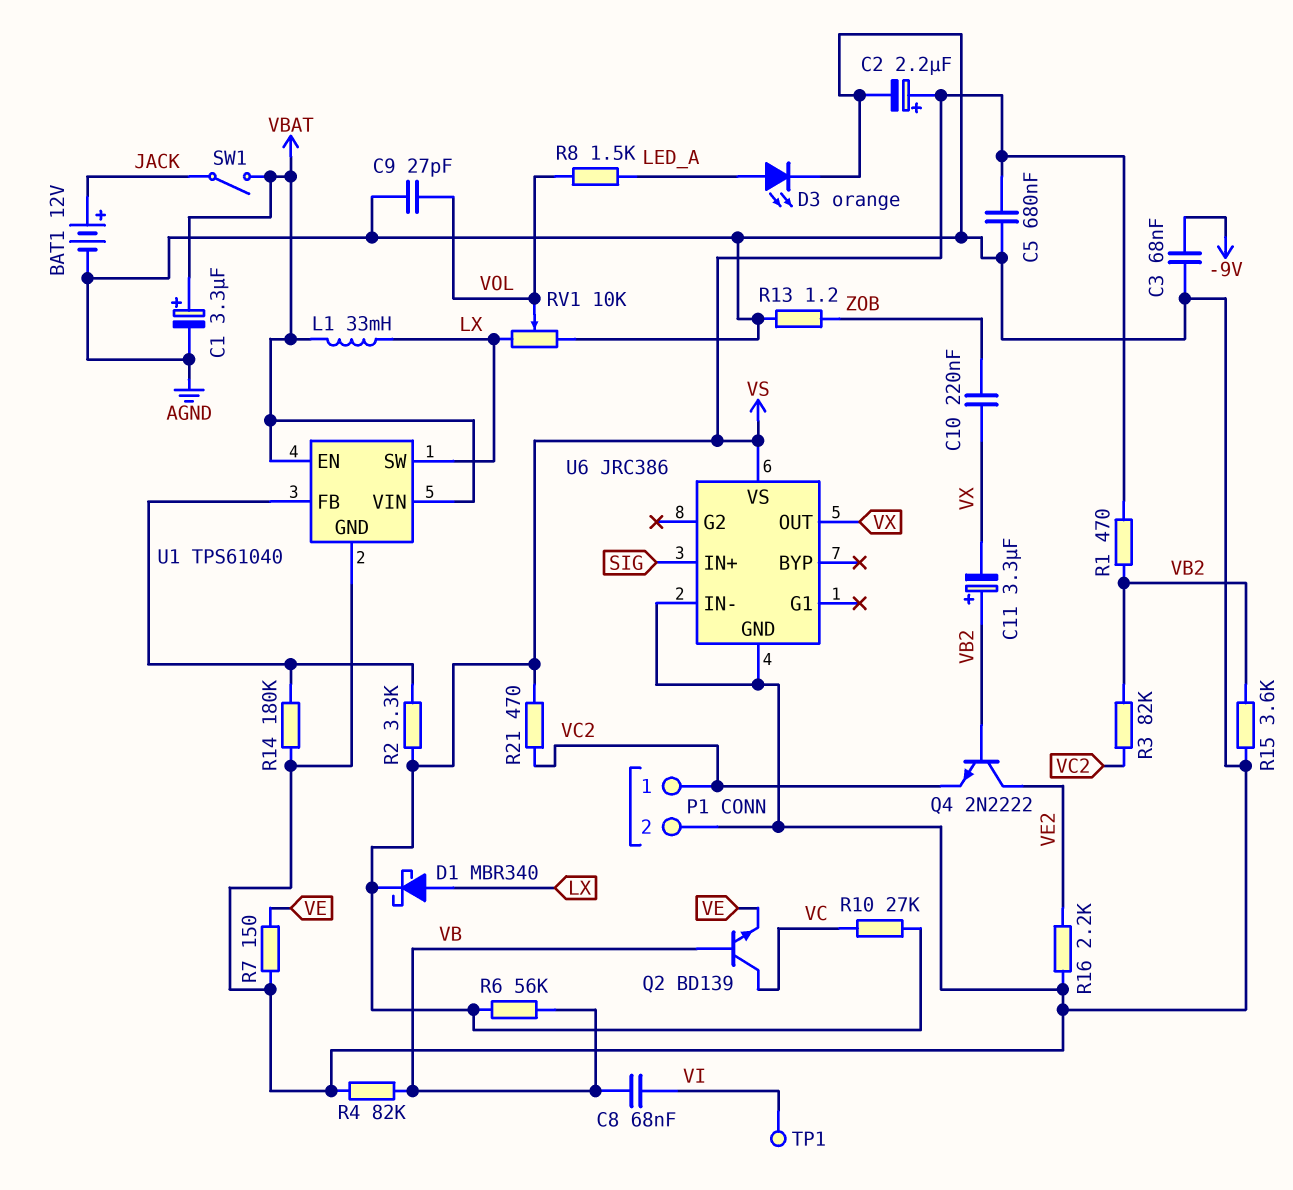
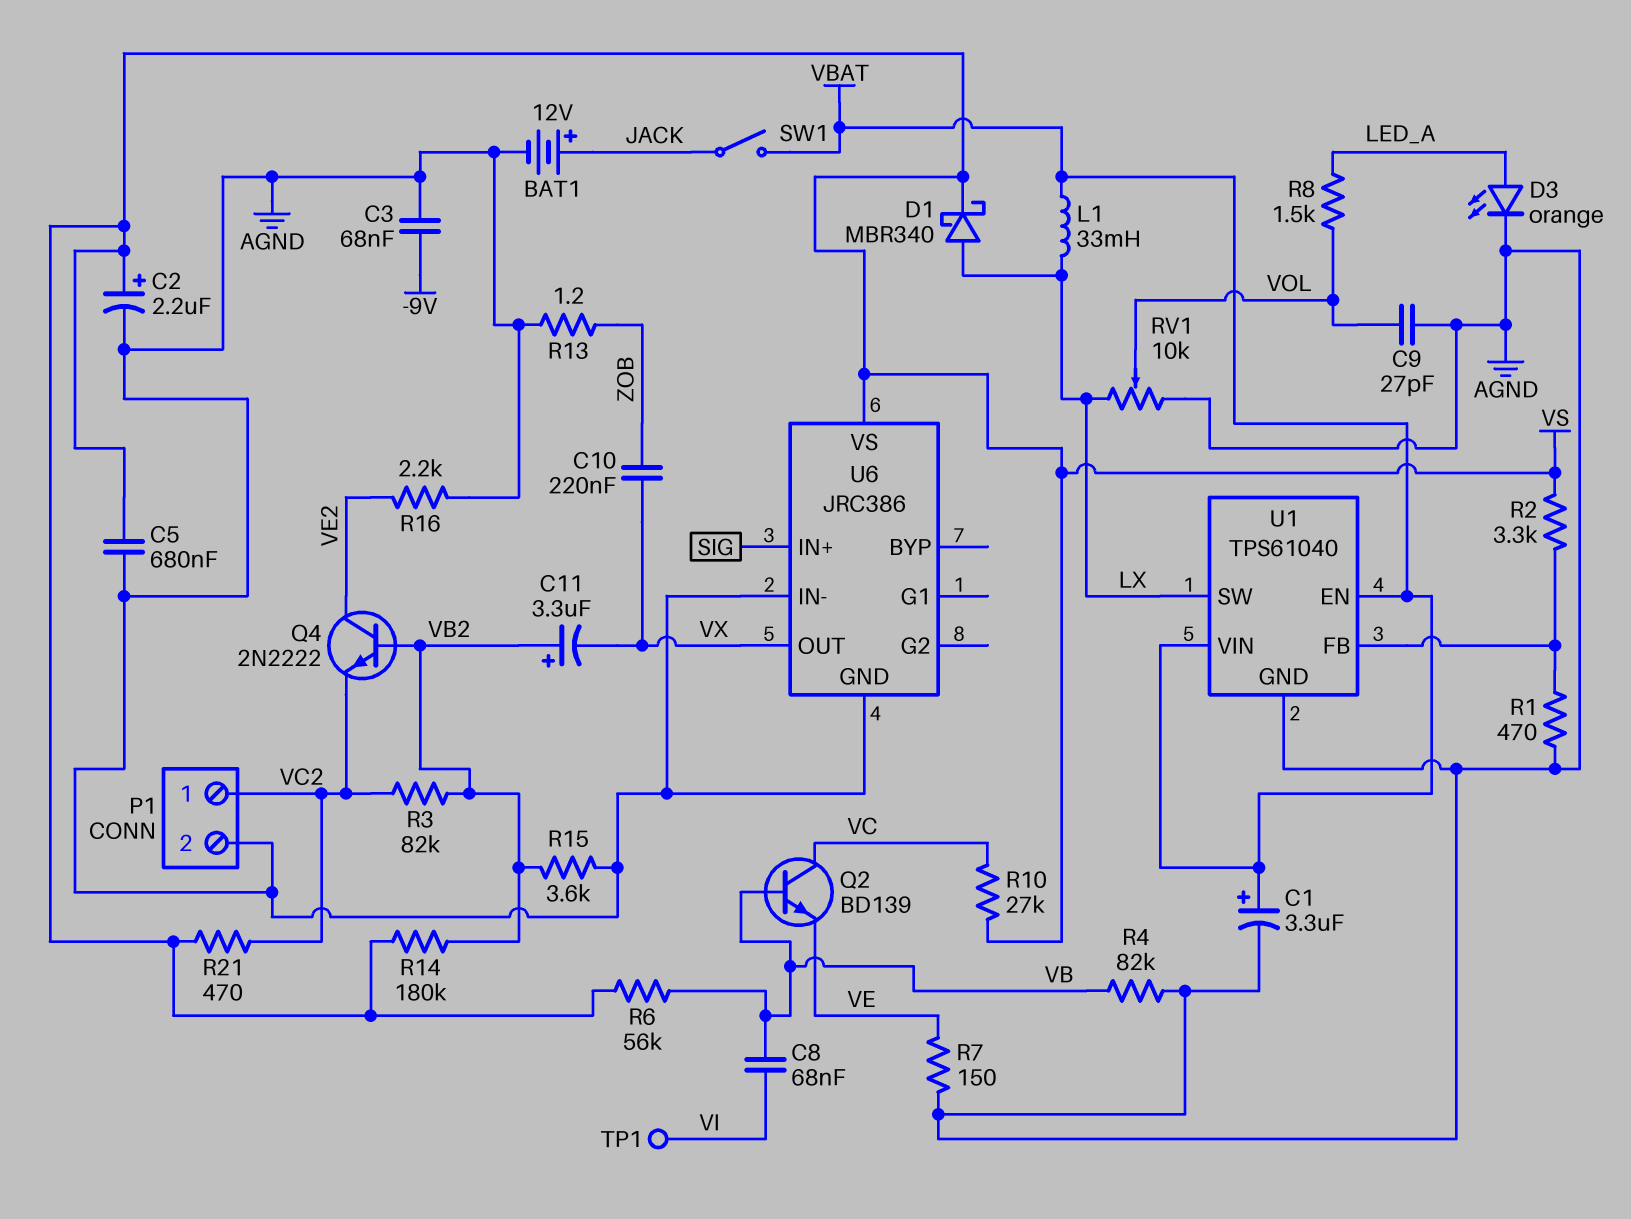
R1: 470 (VB2, VS) -> 470 (AGND, U1/FB)
R14: 180k (AGND, U1/FB) -> 180k (VB2, VS)

